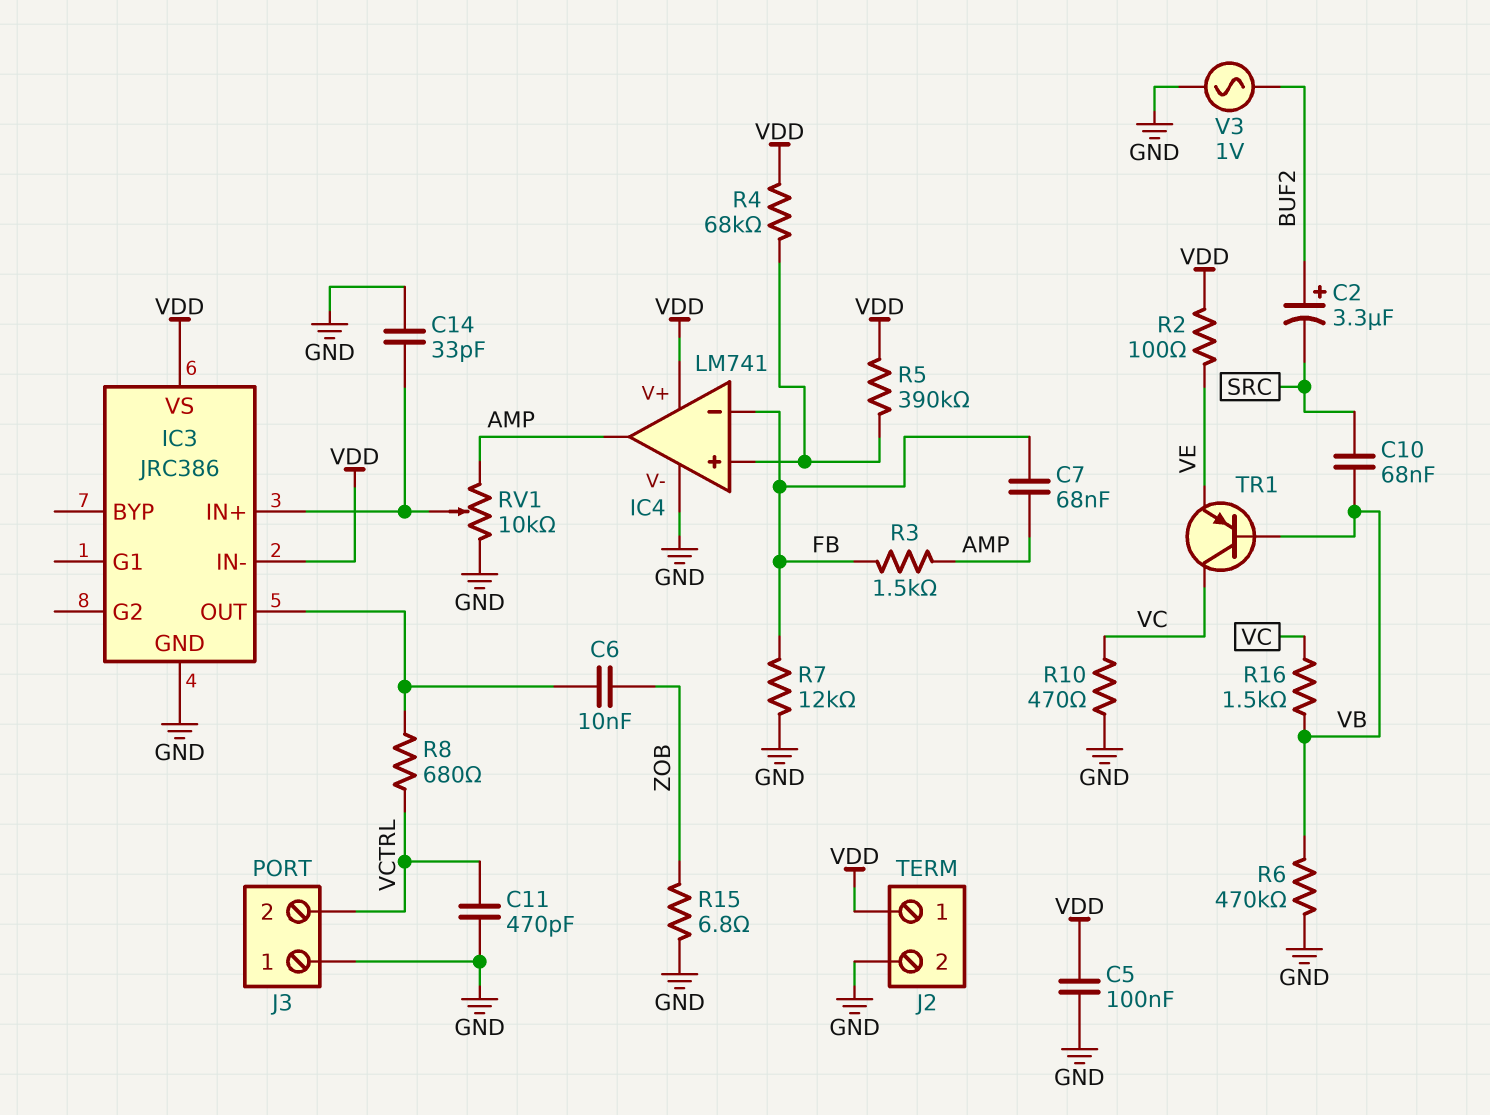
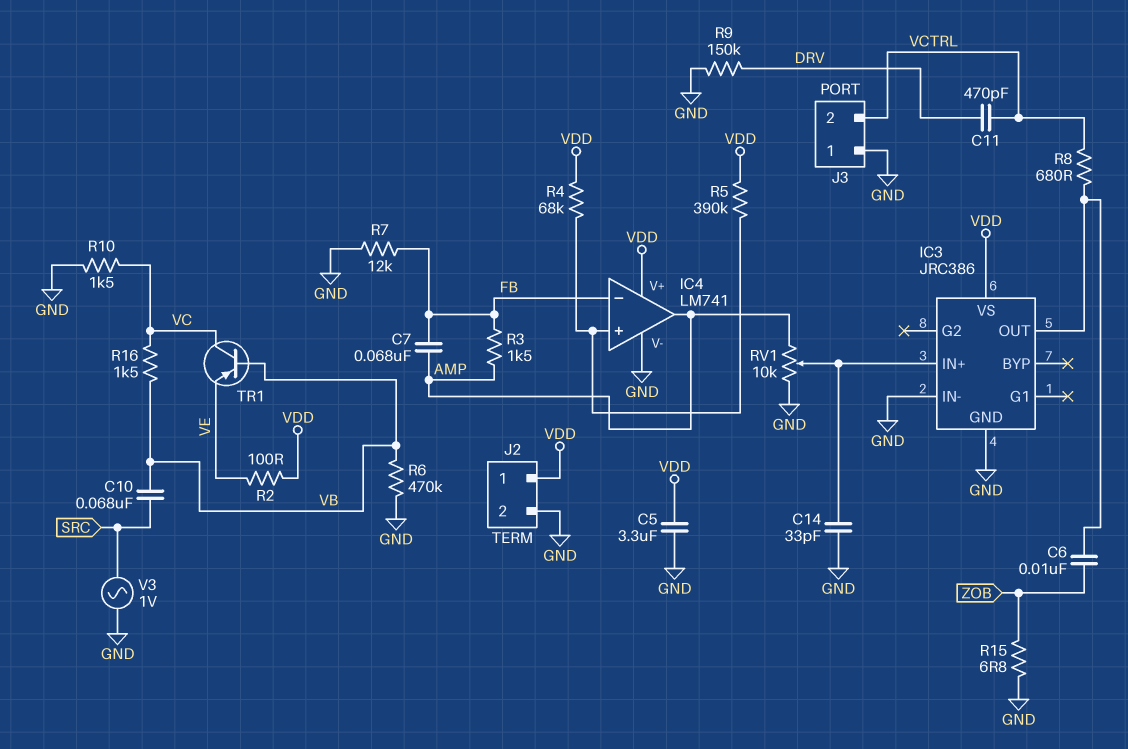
C2: 3.3uF (plus BUF2, minus SRC) -> none
C5: 100nF (GND, VDD) -> 3.3uF (GND, VDD)
C11: 470pF (GND, VCTRL) -> 470pF (DRV, VCTRL)
IC3 pin IN-: VDD -> GND
R9: none -> 150k (DRV, GND)
R10: 470 (GND, VC) -> 1.5k (GND, VC)
V3: AC 1V (BUF2, GND) -> AC 1V (GND, SRC)

